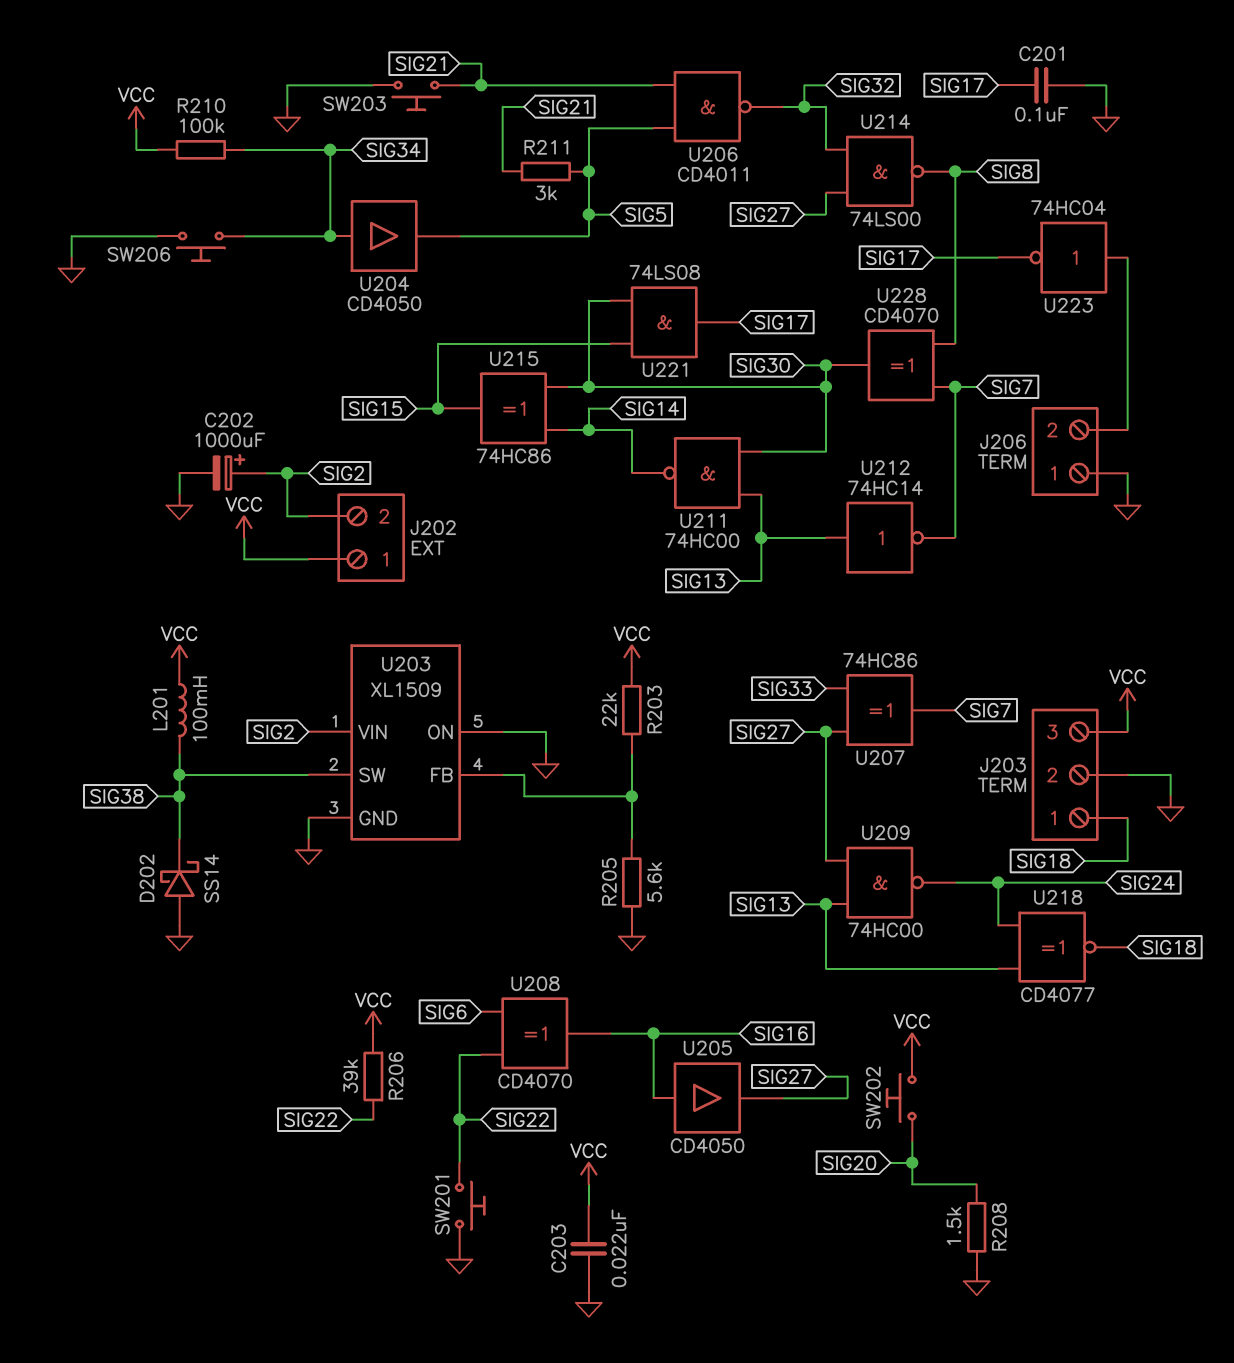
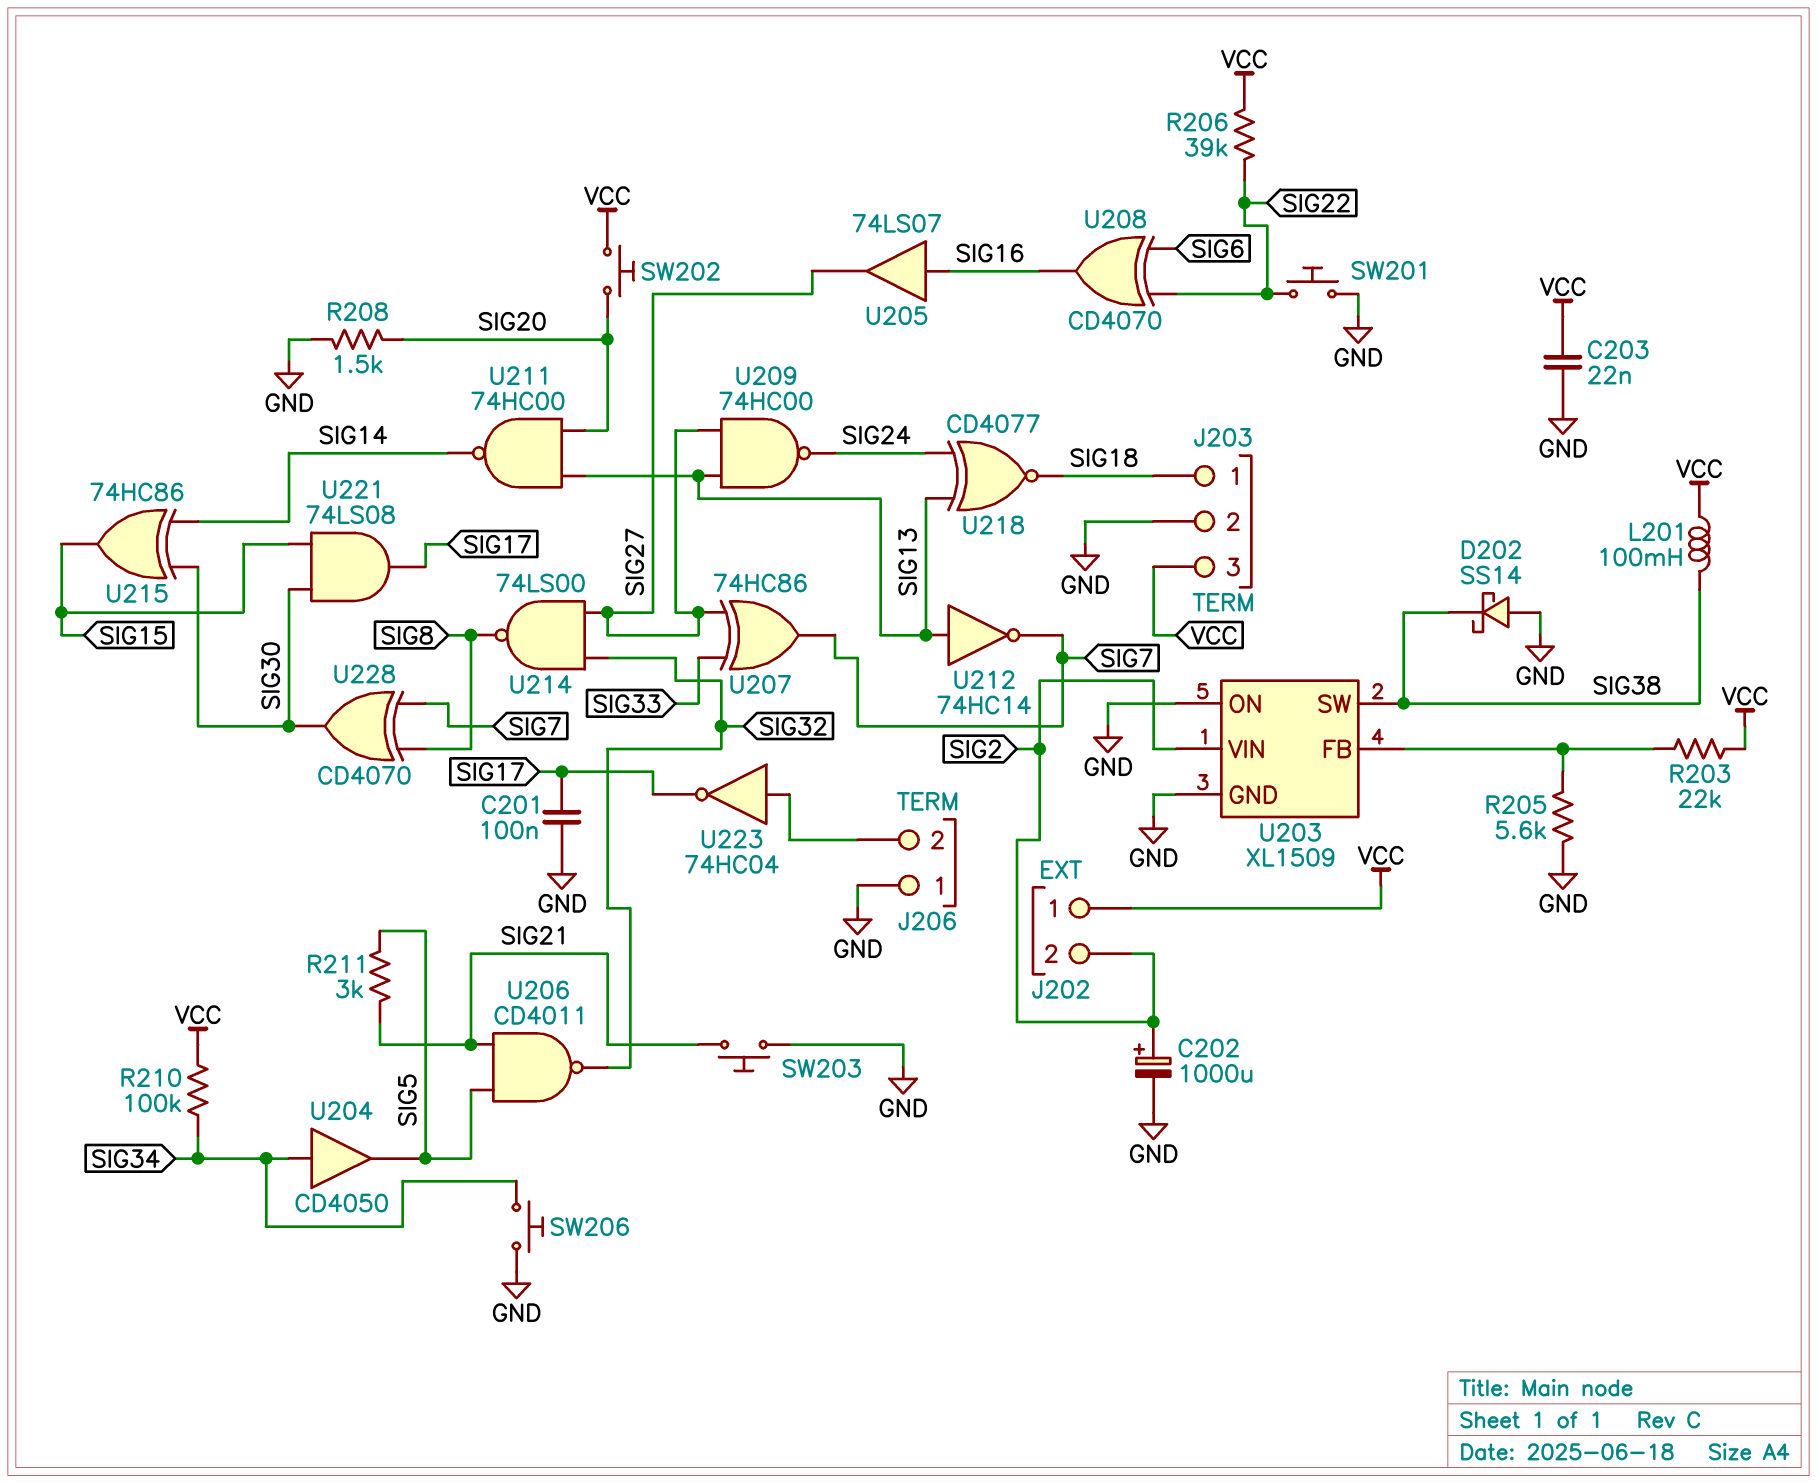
U205: buffer CD4050 (in SIG16, out SIG27) -> buffer 74LS07 (in SIG16, out SIG27)
U211: NAND 74HC00 (in SIG13, in SIG30, out SIG14) -> NAND 74HC00 (in SIG13, in SIG20, out SIG14)

